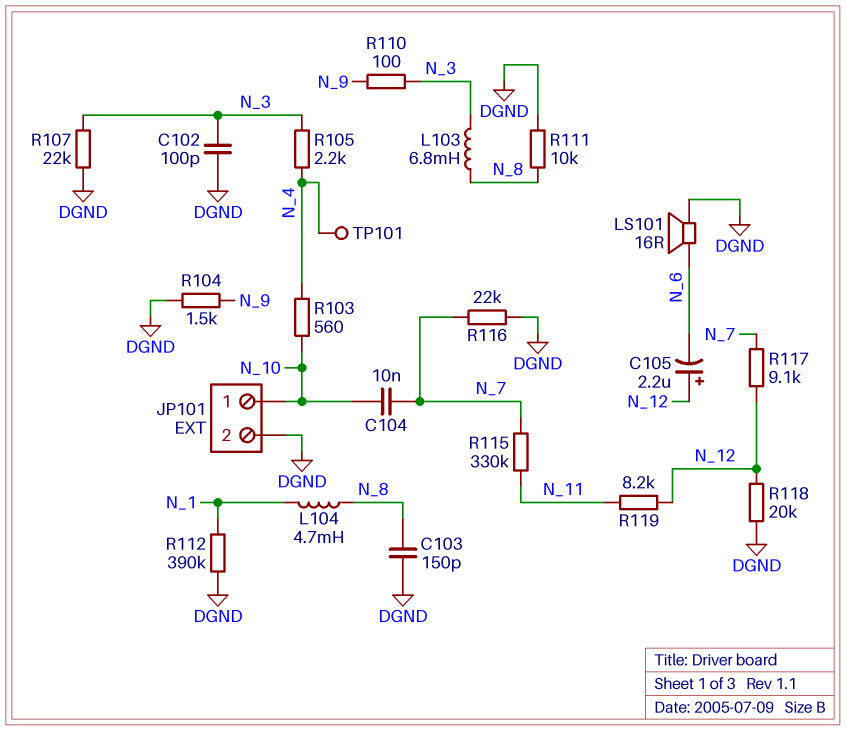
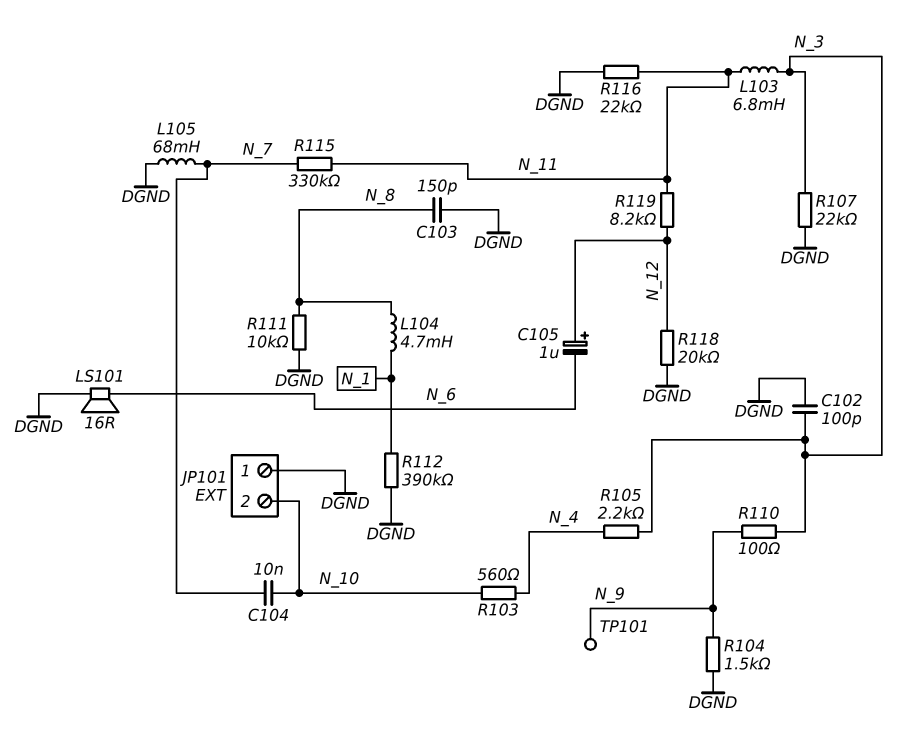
C105: 2.2uF (plus N_12, minus N_6) -> 1uF (plus N_12, minus N_6)
JP101 pin 1: N_10 -> DGND
JP101 pin 2: DGND -> N_10
L103: 6.8mH (N_3, N_8) -> 6.8mH (N_3, N_11)
L105: none -> 68mH (DGND, N_7)
R116: 22k (DGND, N_7) -> 22k (DGND, N_11)
R117: 9.1k (N_7, N_12) -> none
TP101: test point (N_4) -> test point (N_9)

